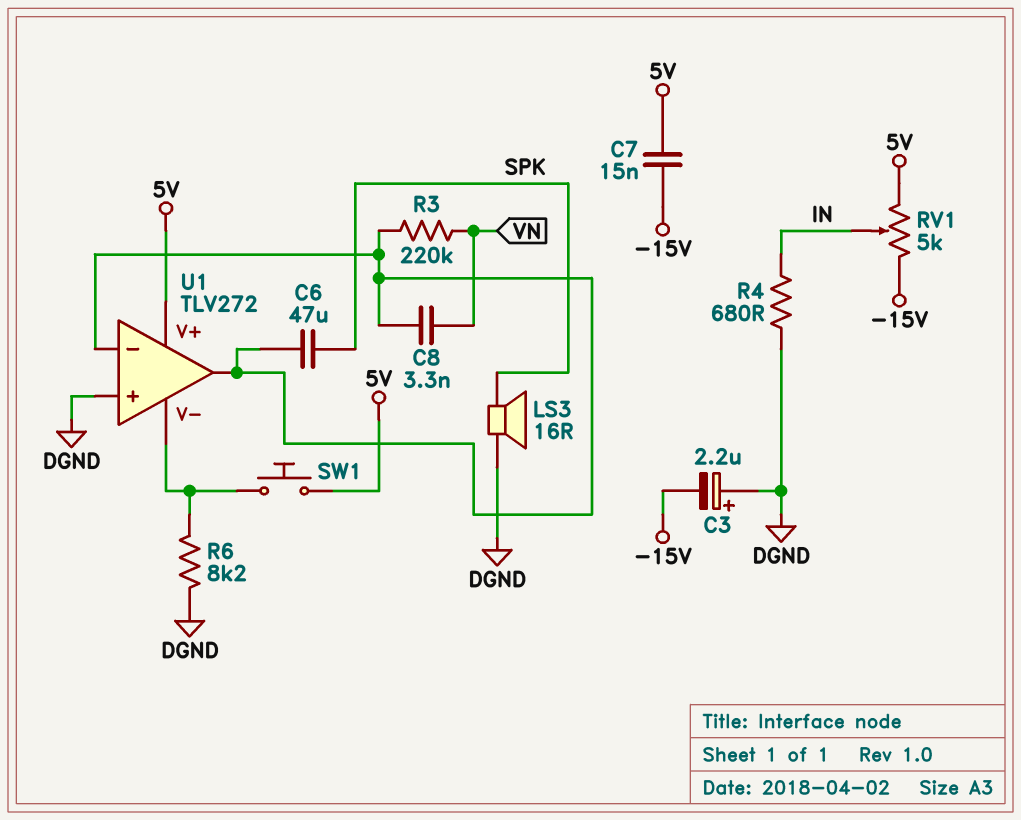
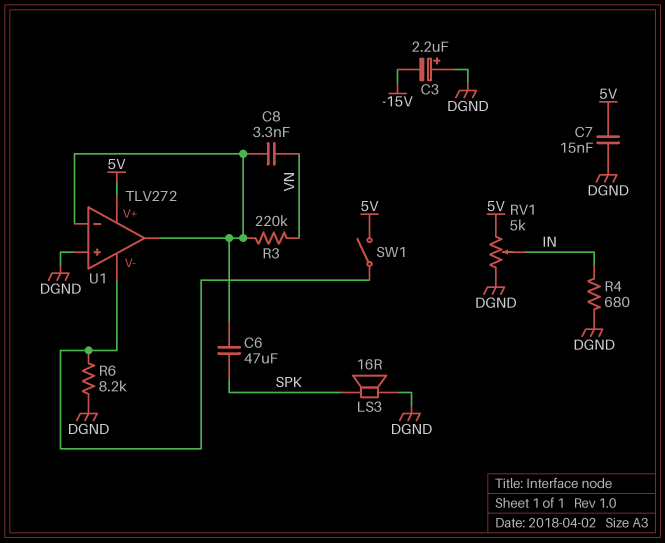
C7: 15nF (-15V, 5V) -> 15nF (5V, DGND)
RV1: 5k (-15V, 5V, wiper IN) -> 5k (5V, DGND, wiper IN)
SW1: button (5V, U1/V-) -> switch (5V, U1/V-)

